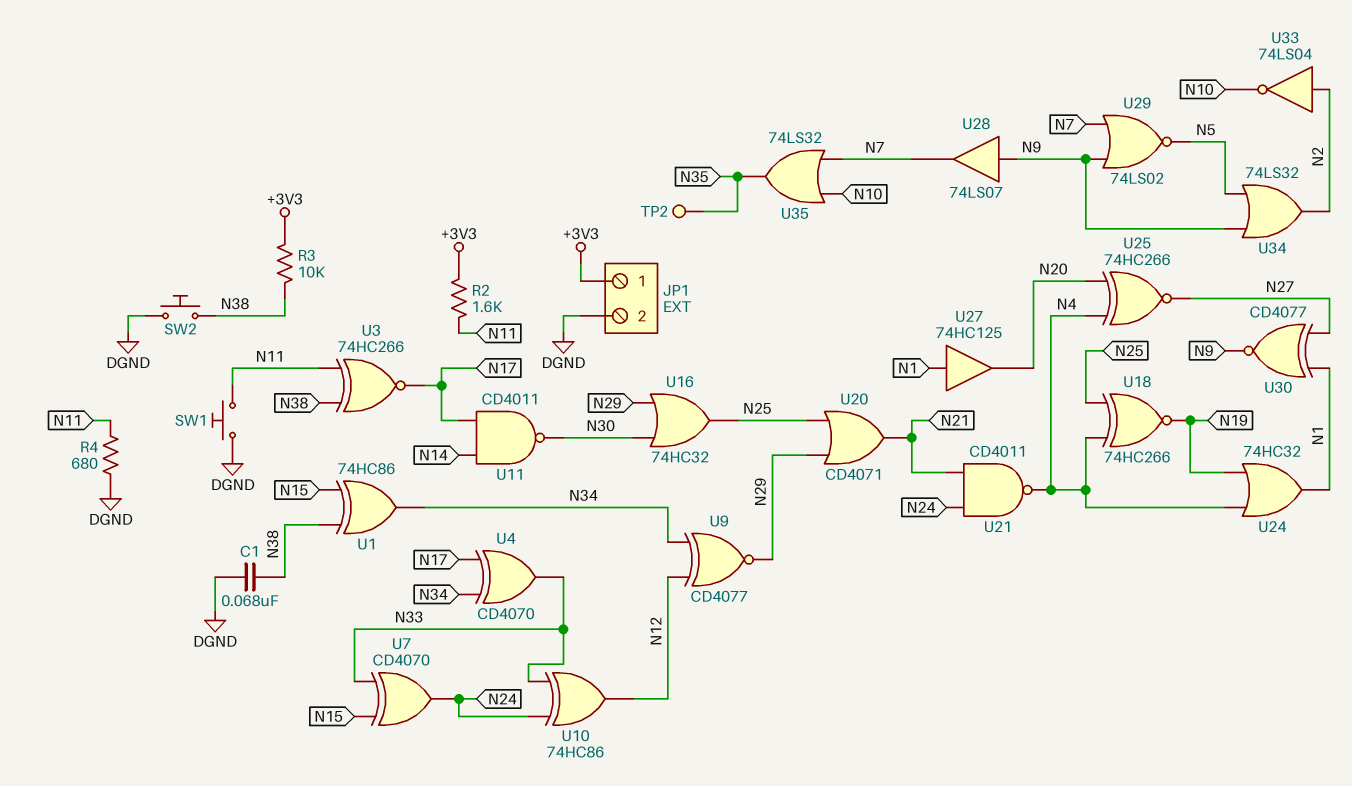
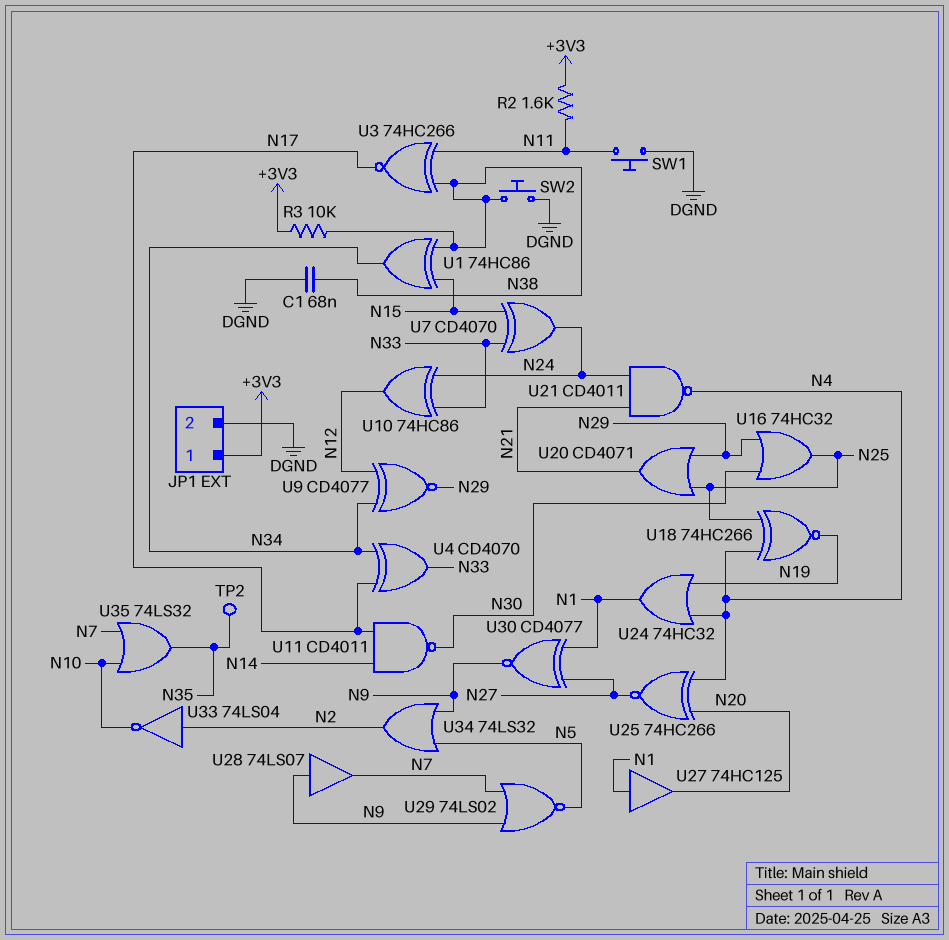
R4: 680 (DGND, N11) -> none

